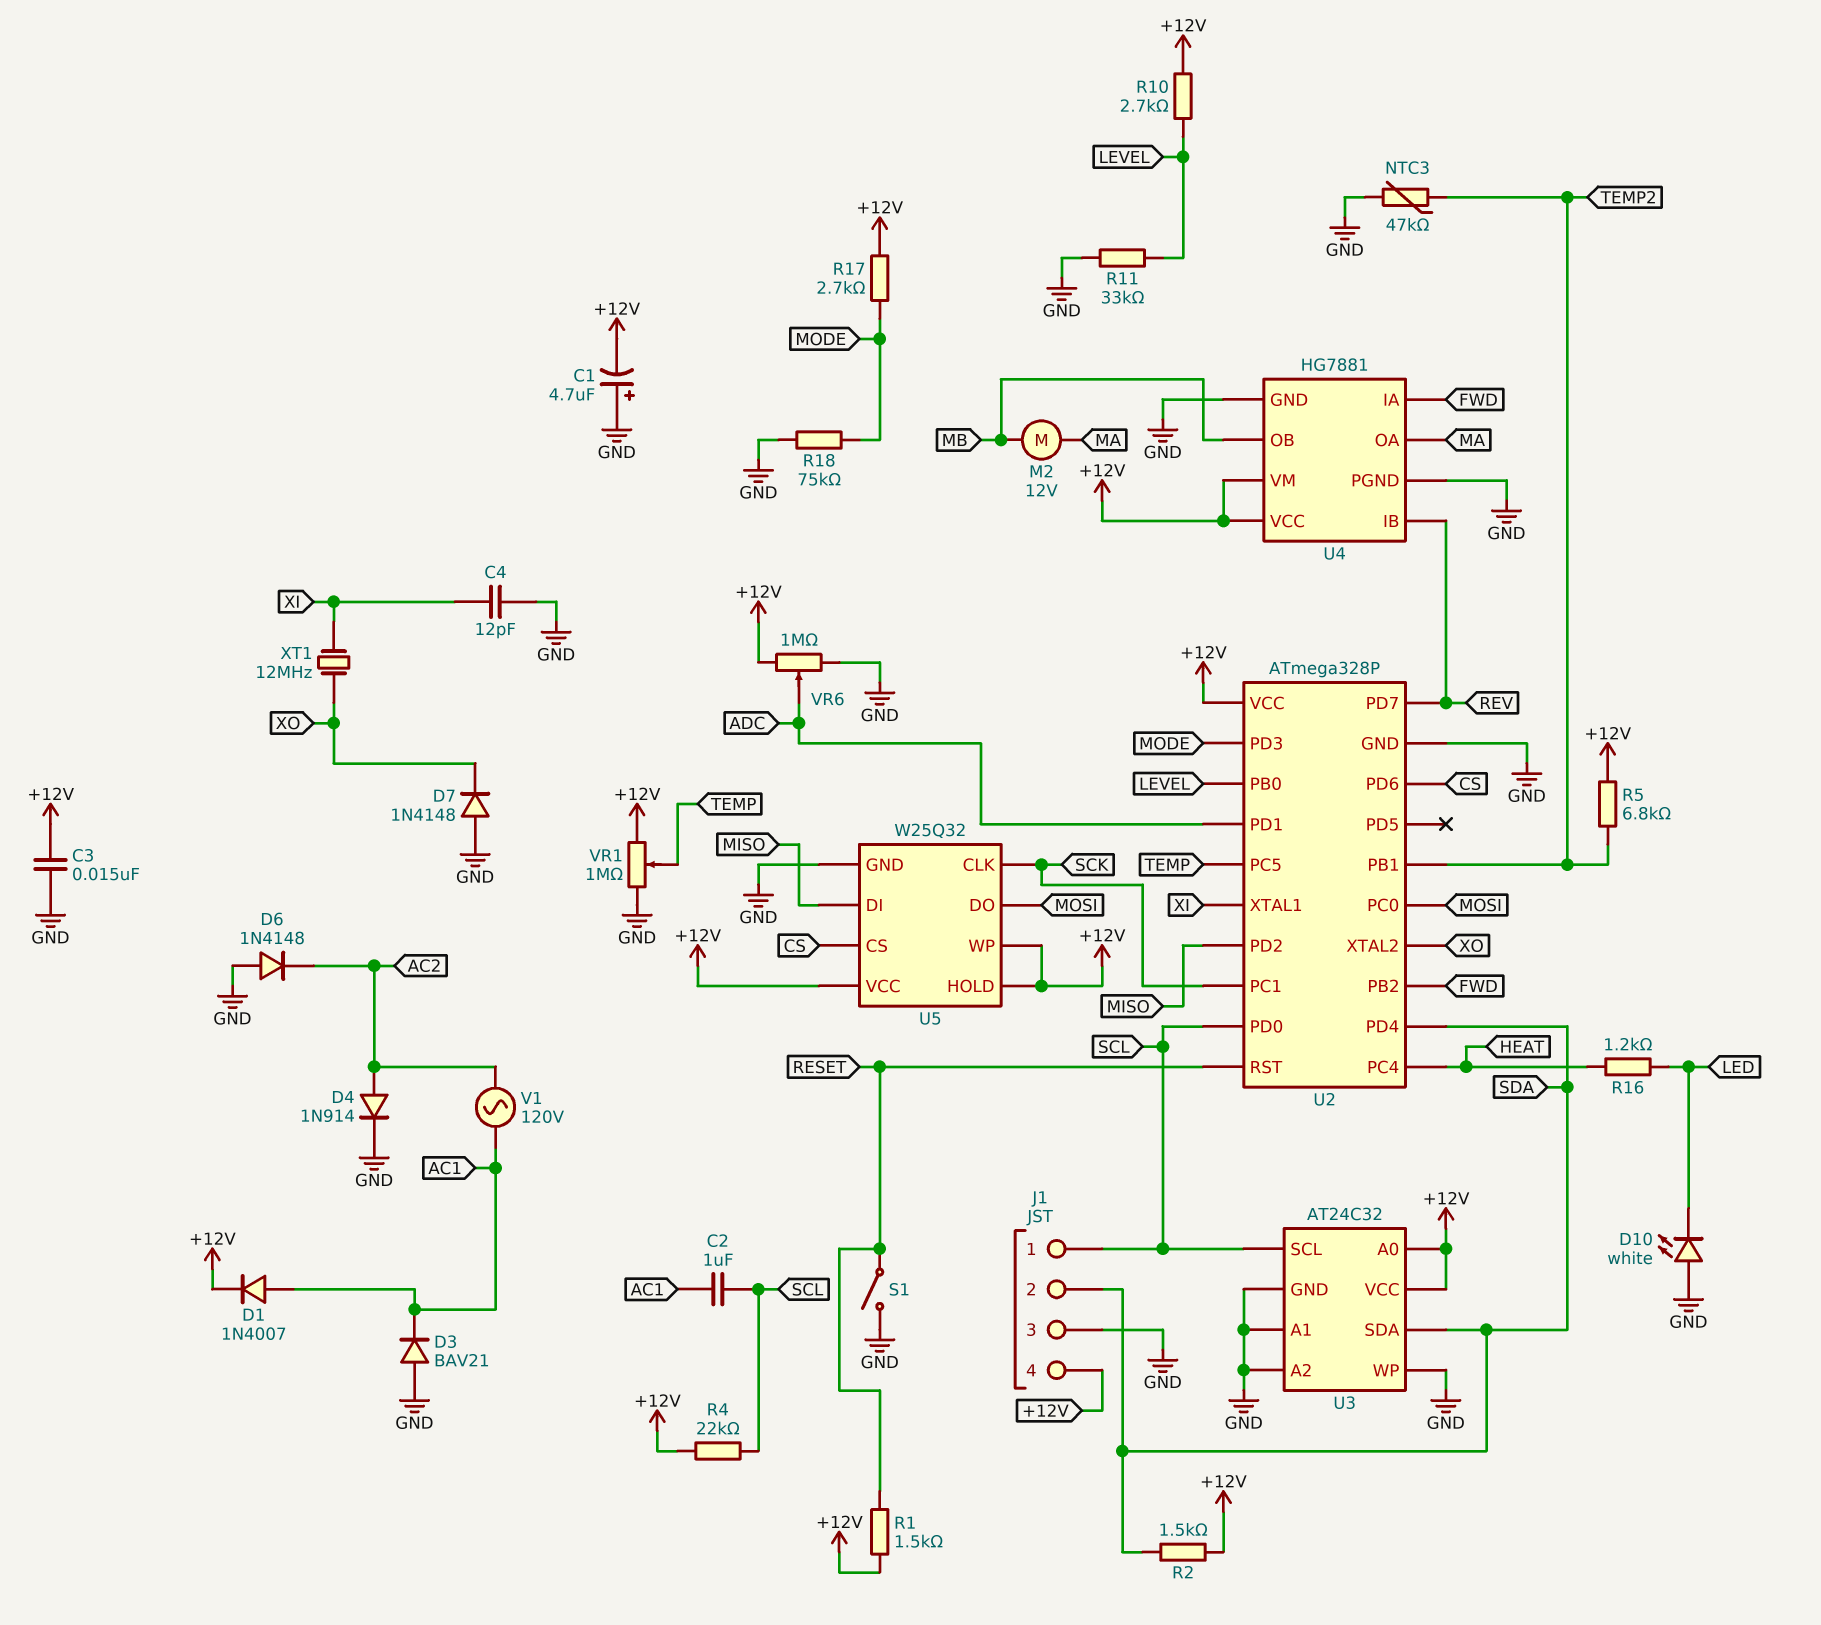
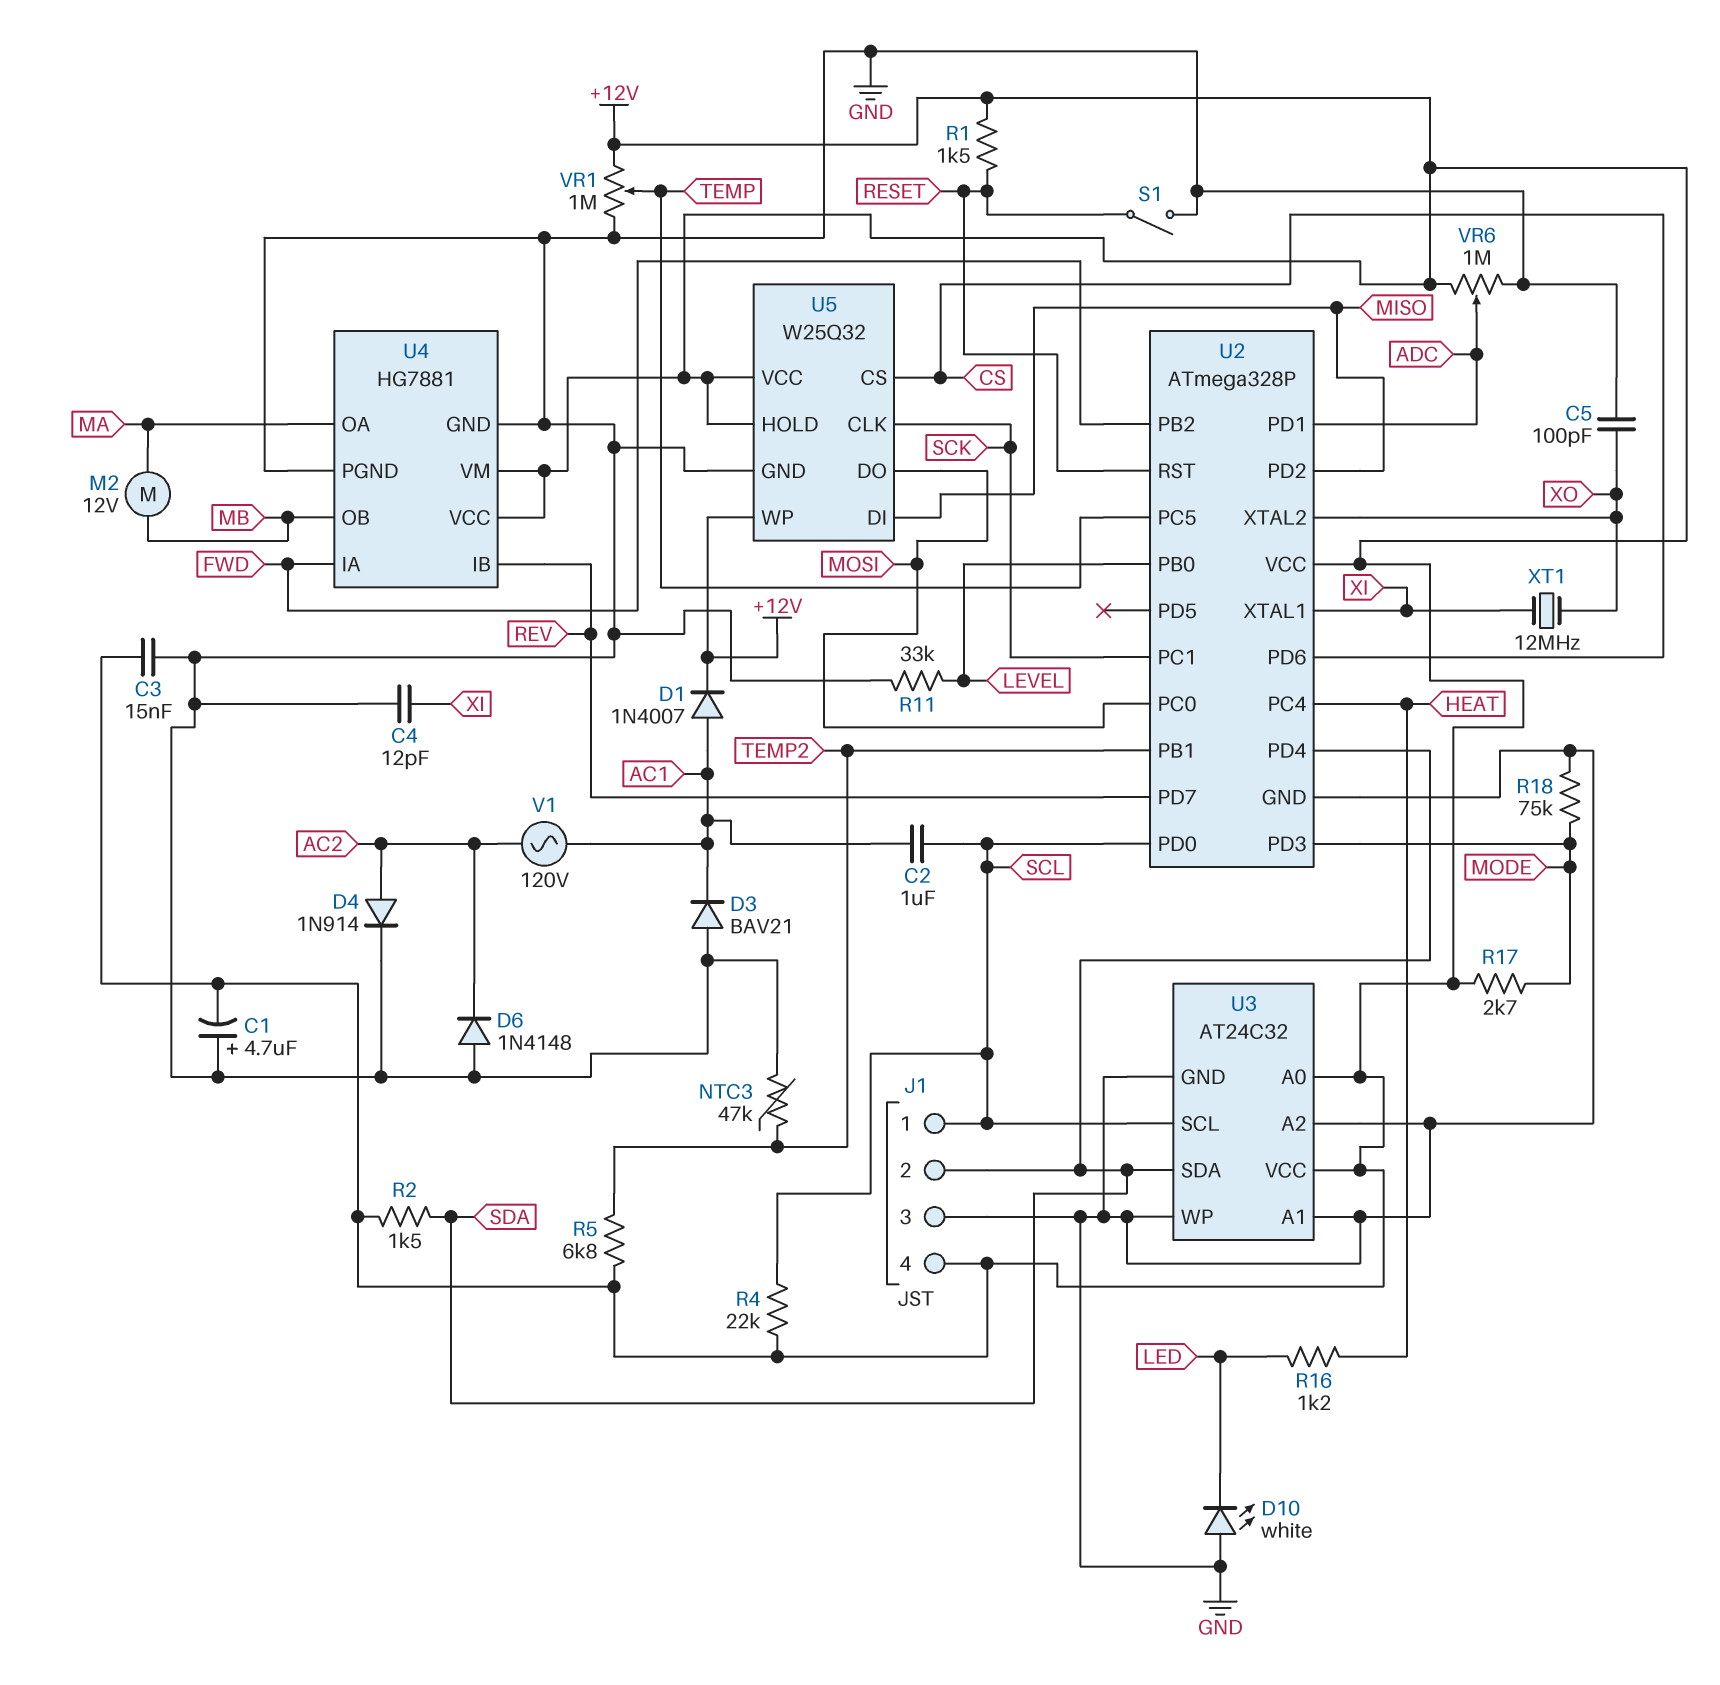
C5: none -> 100pF (GND, XO)
D7: diode 1N4148 (A GND, K XO) -> none
R10: 2.7k (+12V, LEVEL) -> none

